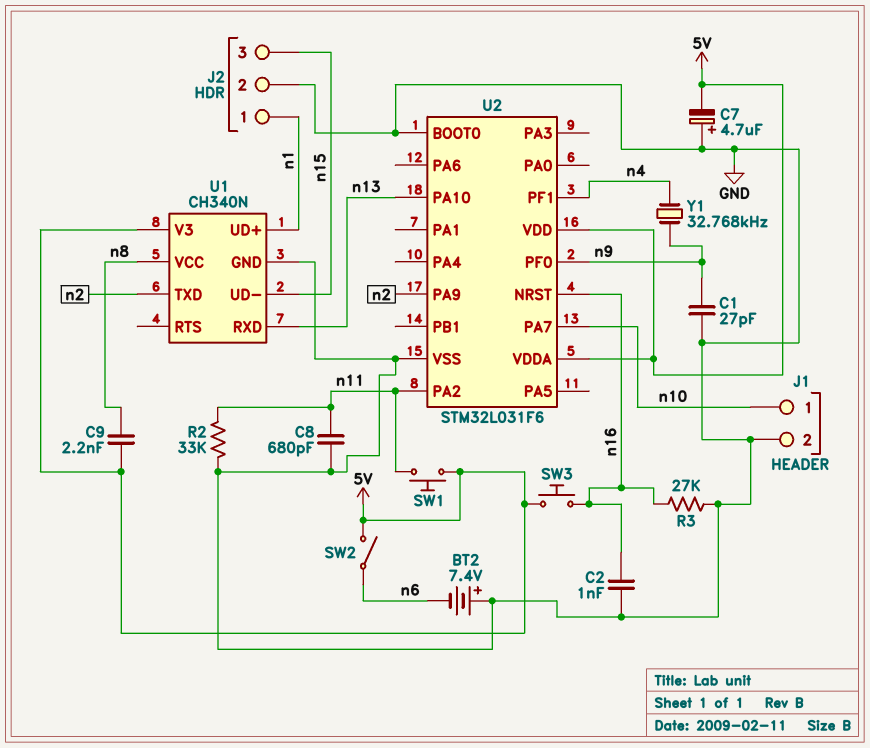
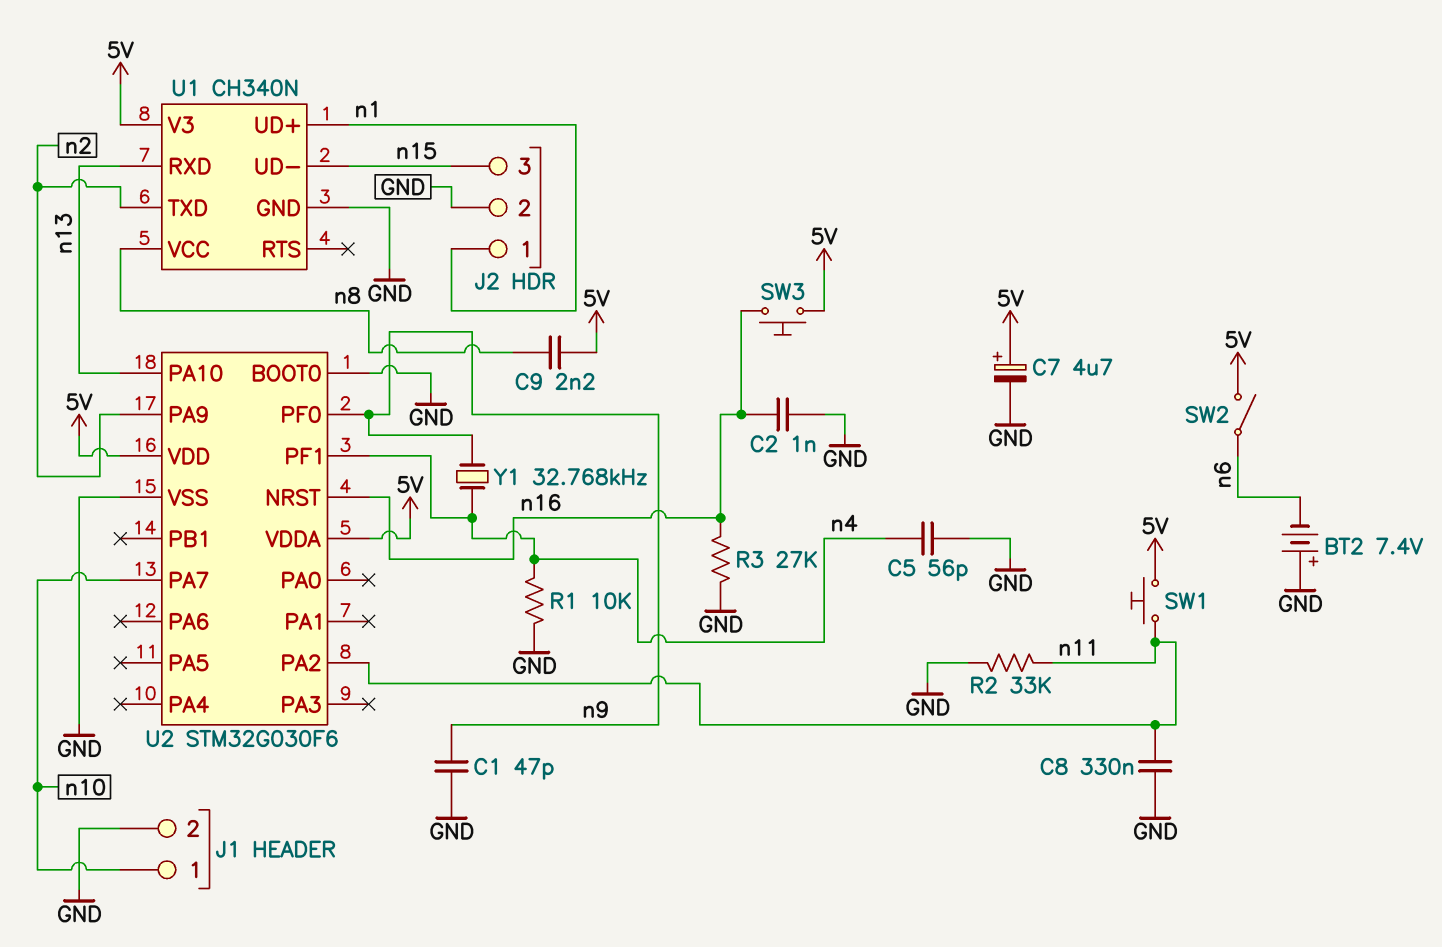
C1: 27pF (GND, n9) -> 47pF (GND, n9)
C5: none -> 56pF (GND, n4)
C7: 4.7uF (plus GND, minus 5V) -> 4.7uF (plus 5V, minus GND)
C8: 680pF (GND, n11) -> 330nF (GND, n11)
R1: none -> 10k (GND, n4)
U2: STM32L031F6 -> STM32G030F6

